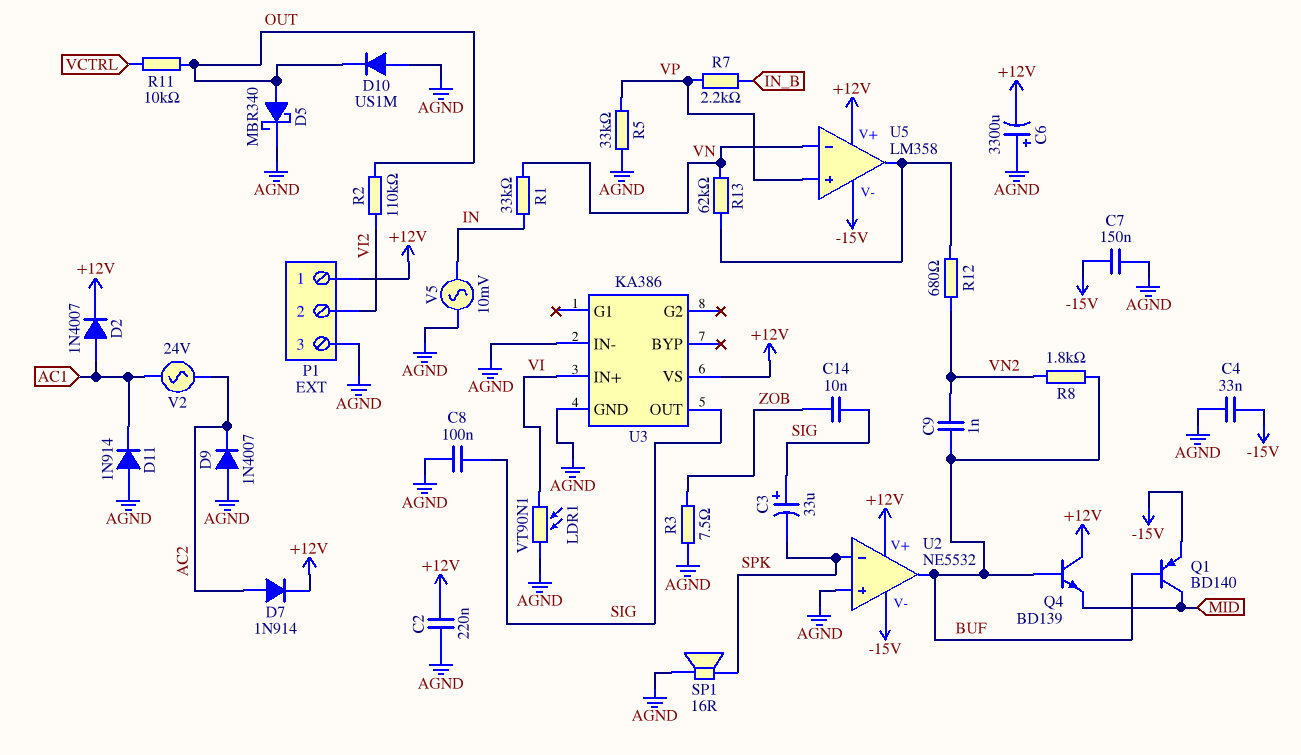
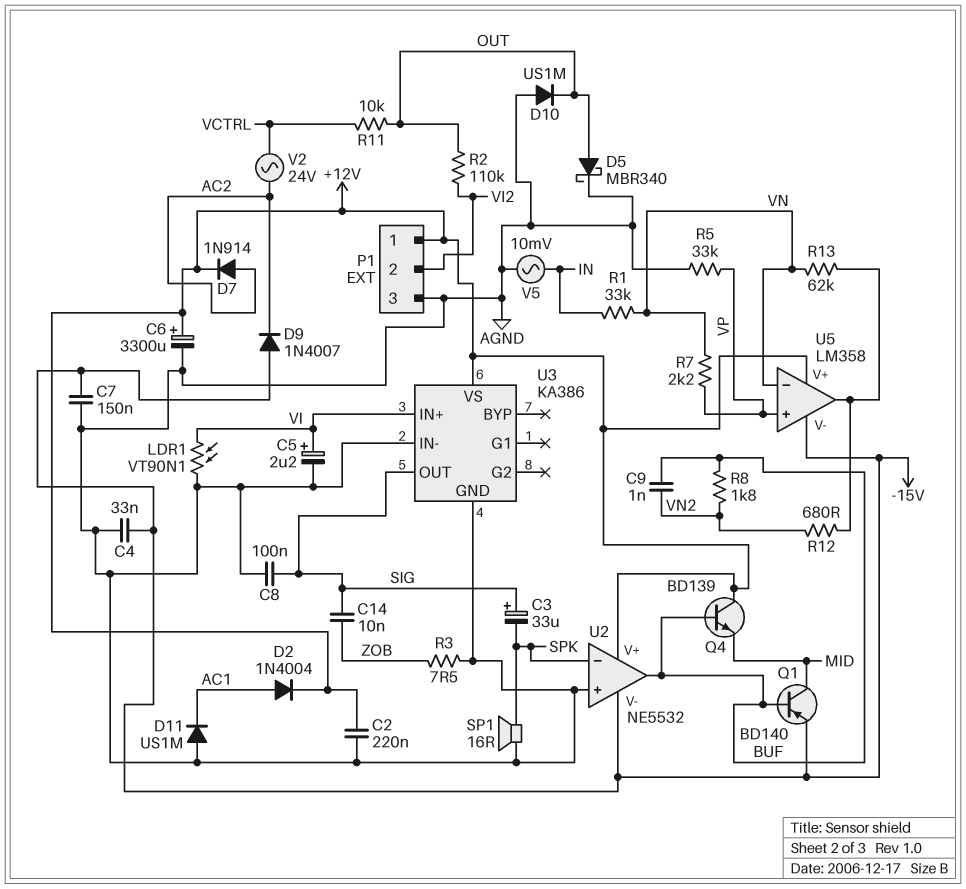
C5: none -> 2.2uF (plus VI, minus AGND)
C6: 3300uF (plus AGND, minus +12V) -> 3300uF (plus +12V, minus AGND)
D2: diode 1N4007 (A AC1, K +12V) -> diode 1N4004 (A AC1, K +12V)
D9: diode 1N4007 (A AGND, K AC2) -> diode 1N4007 (A -15V, K AC2)
D11: diode 1N914 (A AGND, K AC1) -> diode US1M (A AGND, K AC1)
R7: 2.2k (IN_B, VP) -> 2.2k (VN, VP)
V2: AC 24V (AC1, AC2) -> AC 24V (AC2, VCTRL)

